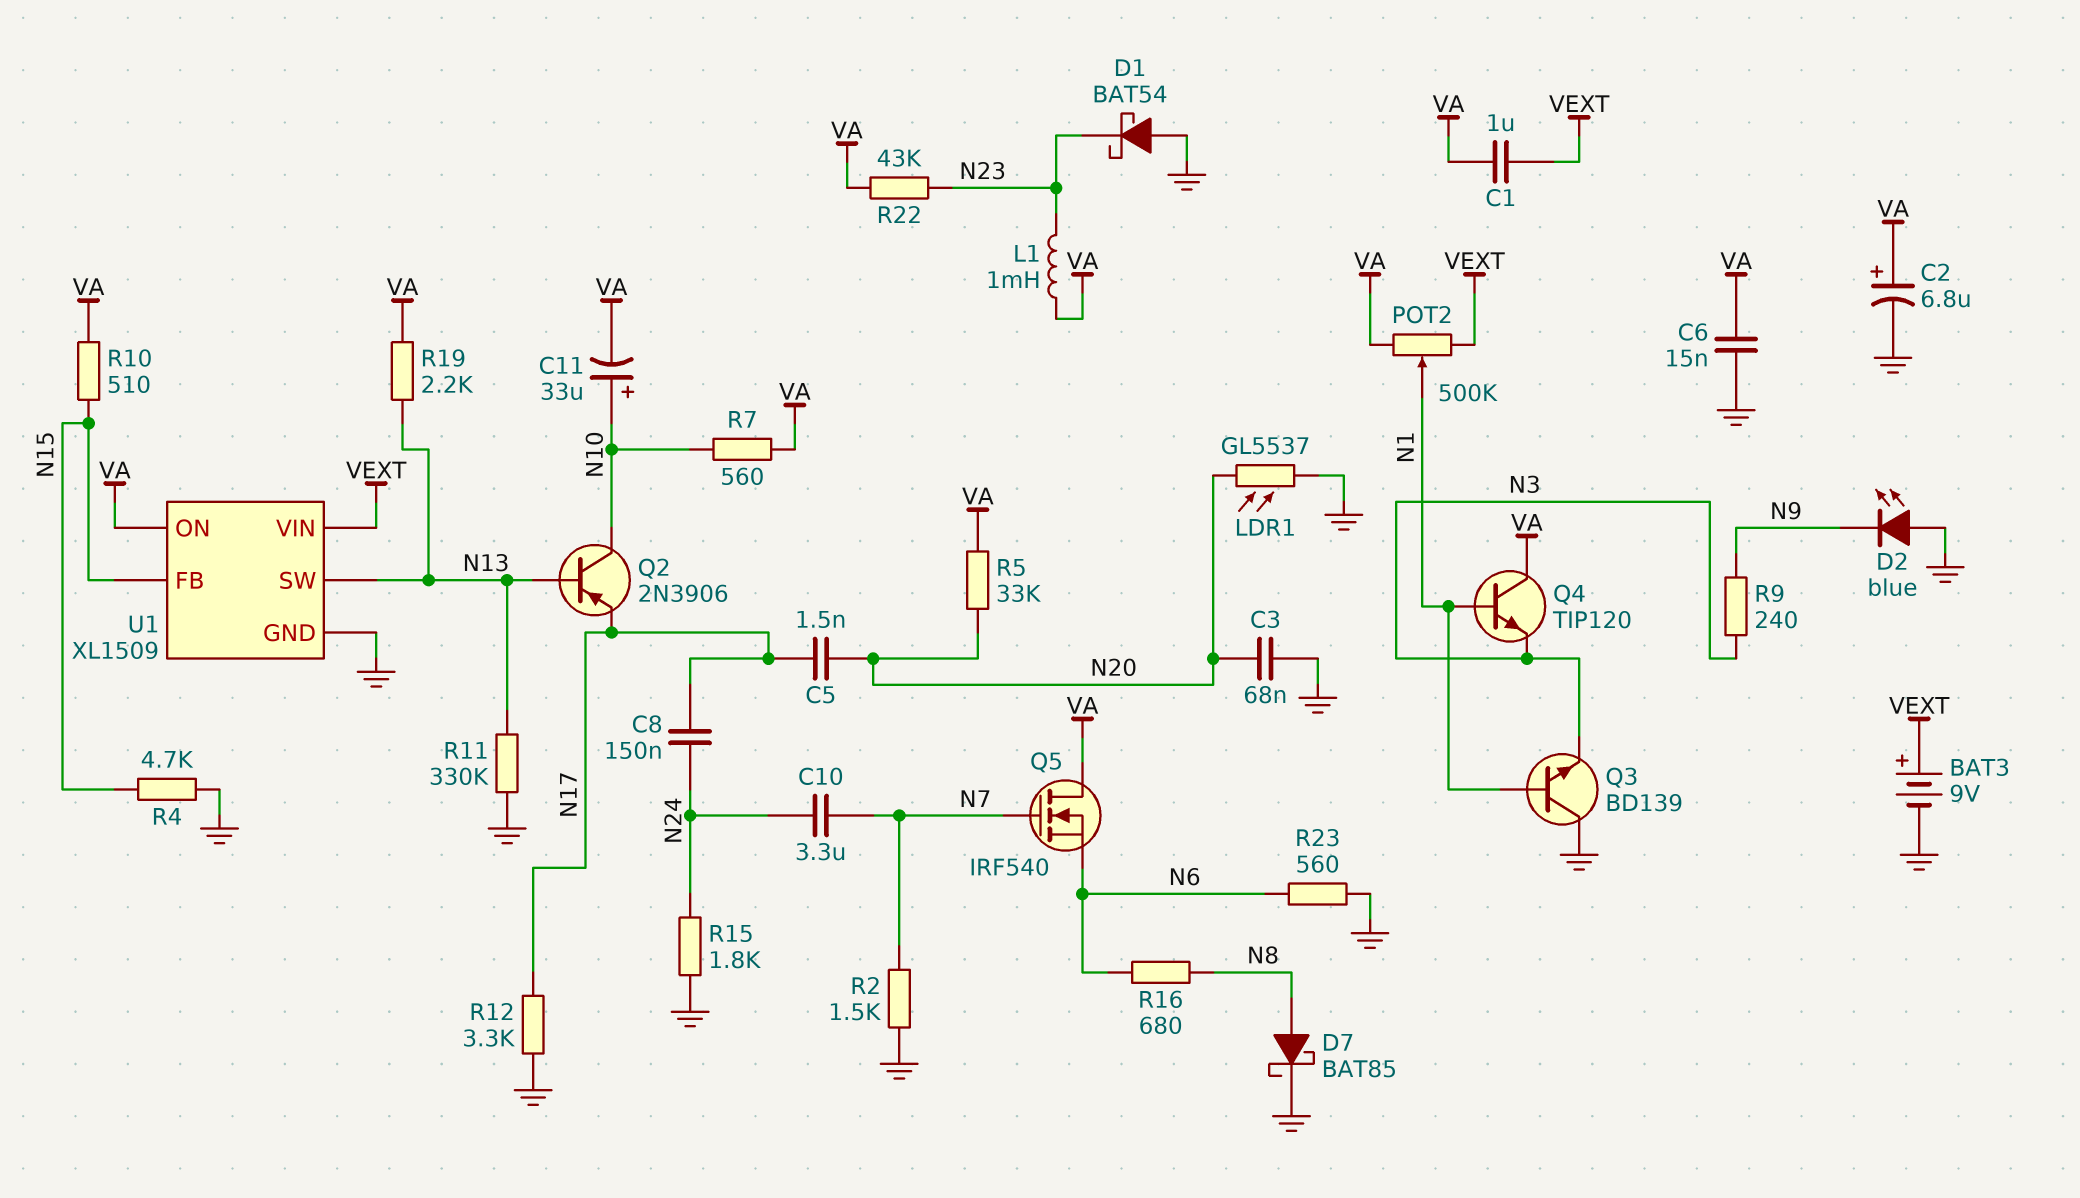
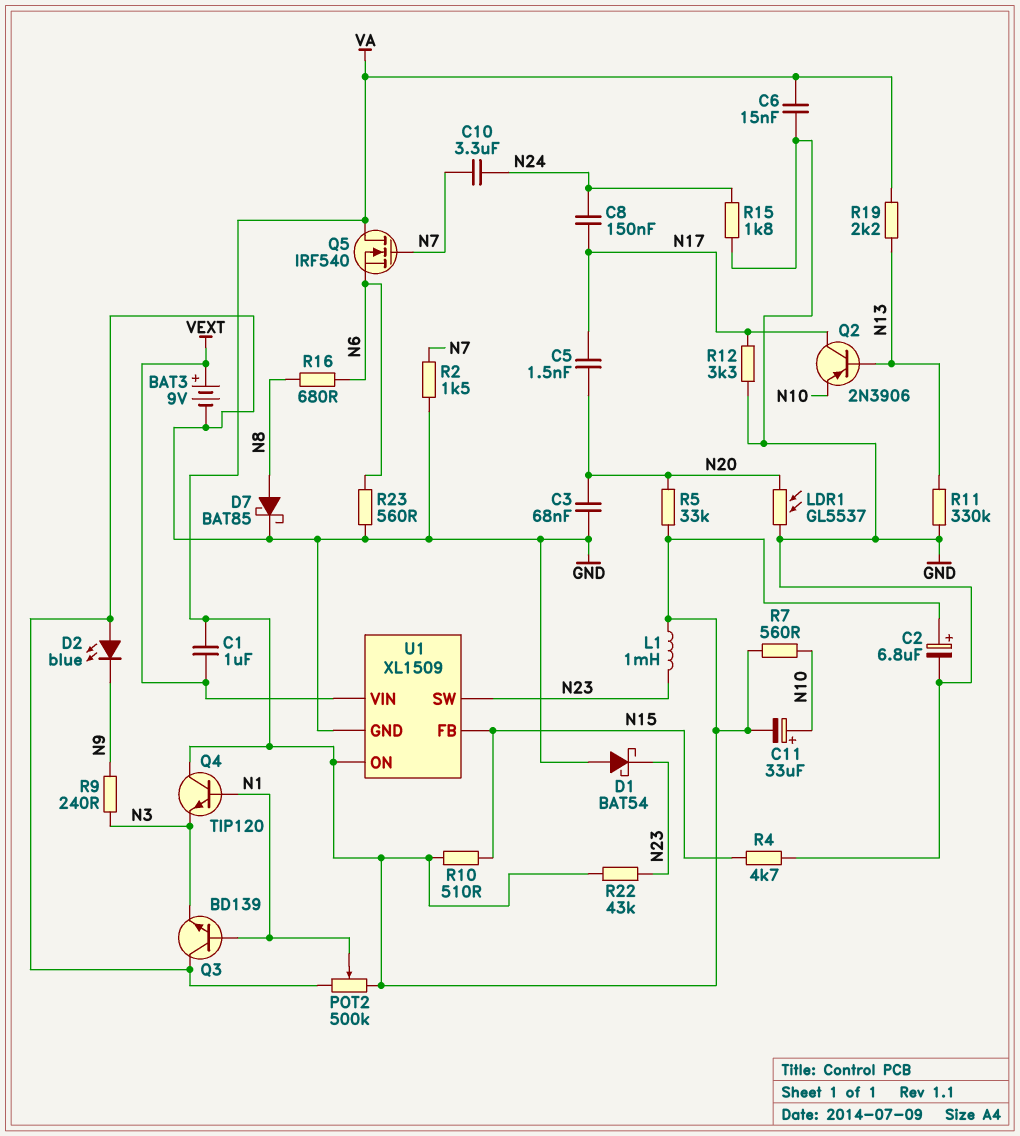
POT2: 500k (VA, VEXT, wiper N1) -> 500k (GND, VA, wiper N1)
Q2: PNP 2N3906 (B N13, C N10, E N17) -> PNP 2N3906 (B N13, C N17, E N10)
U1 pin SW: N13 -> N23

